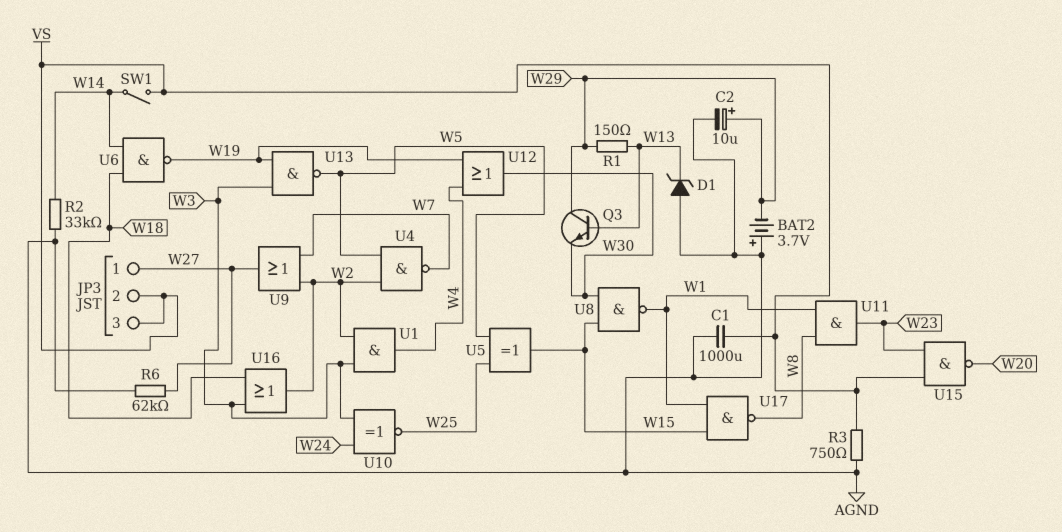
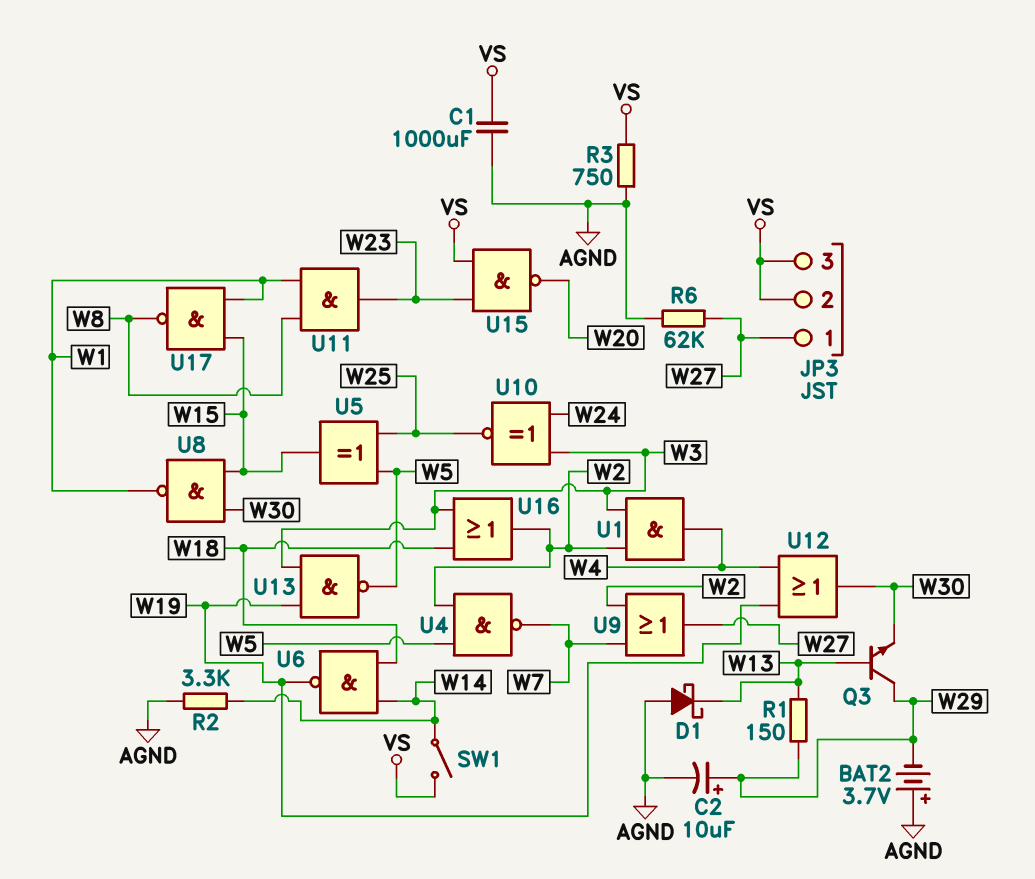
D1: zener (A AGND, K W13) -> schottky (A AGND, K W13)
R2: 33k (AGND, W14) -> 3.3k (AGND, W14)

